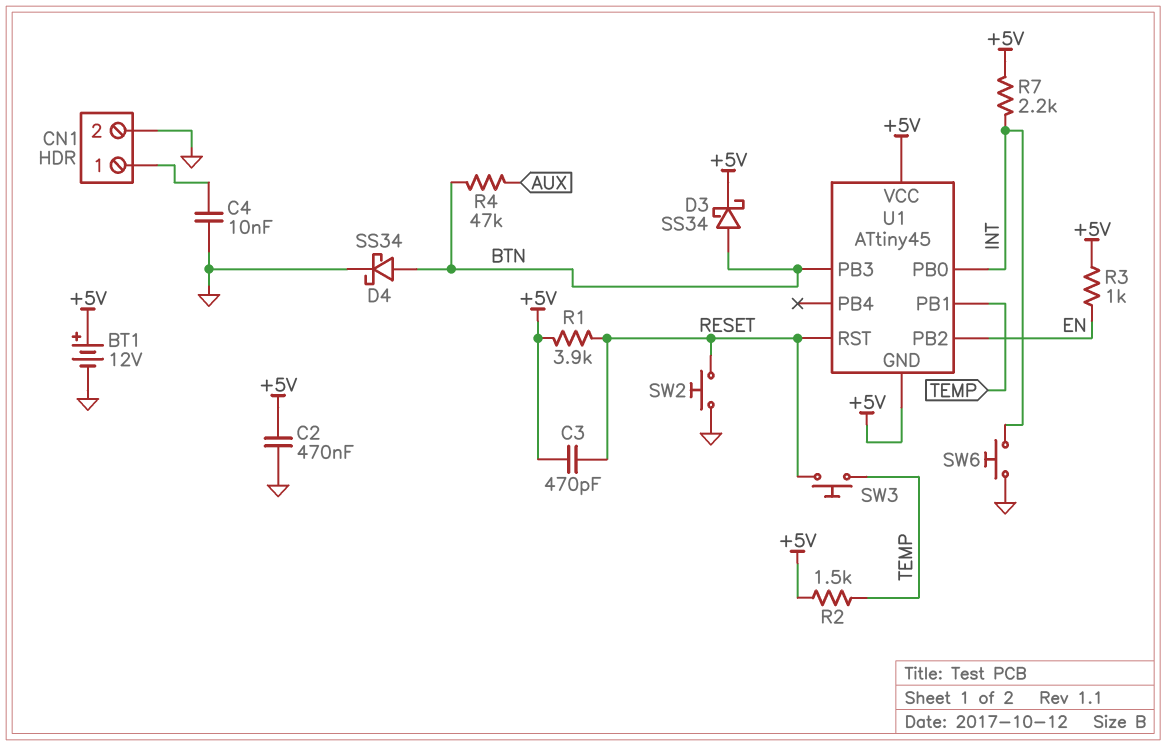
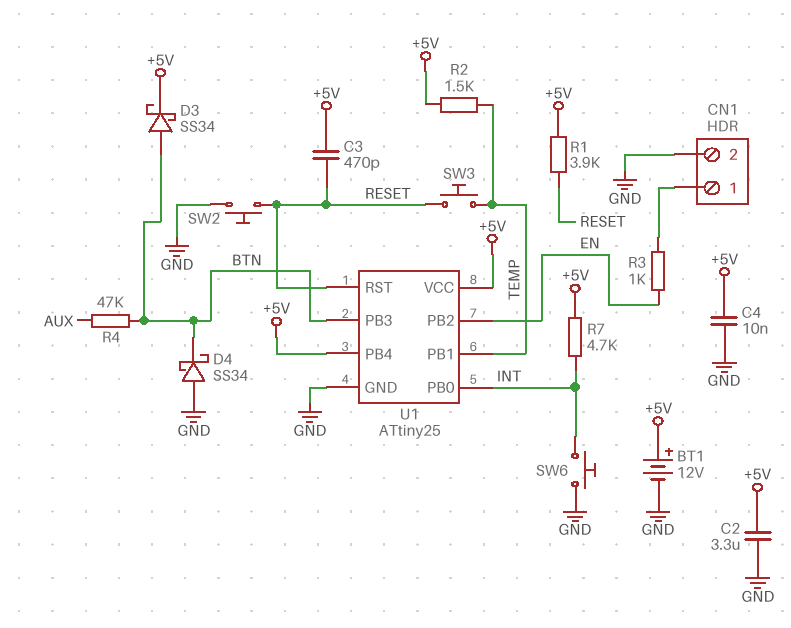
C2: 470nF (+5V, GND) -> 3.3uF (+5V, GND)
C4: 10nF (CN1/1, GND) -> 10nF (+5V, GND)
D4: schottky SS34 (A BTN, K GND) -> schottky SS34 (A GND, K BTN)
R3: 1k (+5V, EN) -> 1k (CN1/1, EN)
R7: 2.2k (+5V, INT) -> 4.7k (+5V, INT)
U1: ATtiny45 -> ATtiny25
U1 pin GND: +5V -> GND
U1 pin PB4: none -> +5V

